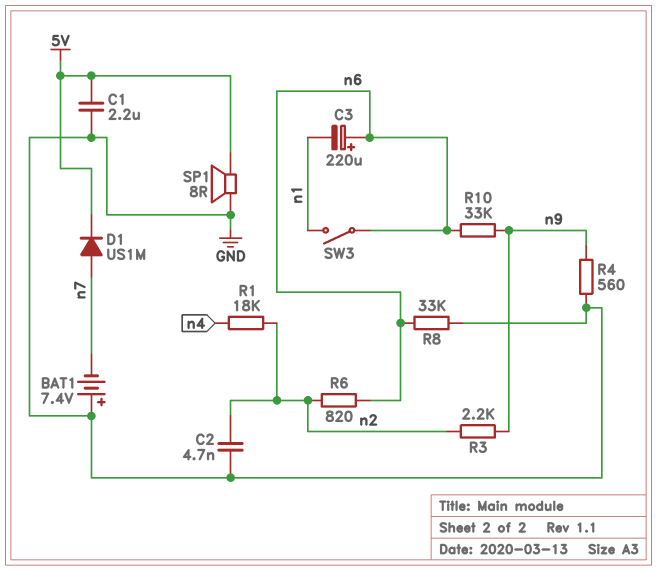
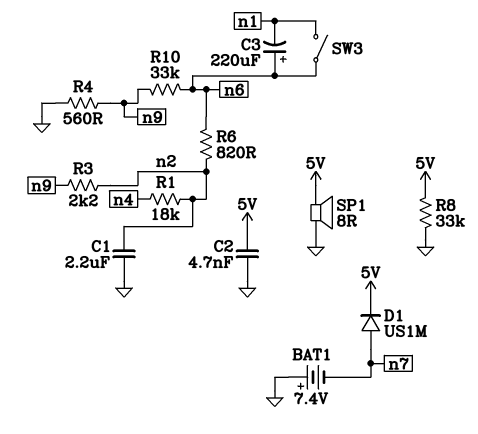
C1: 2.2uF (5V, GND) -> 2.2uF (GND, n2)
C2: 4.7nF (GND, n2) -> 4.7nF (5V, GND)
R8: 33k (GND, n6) -> 33k (5V, GND)

